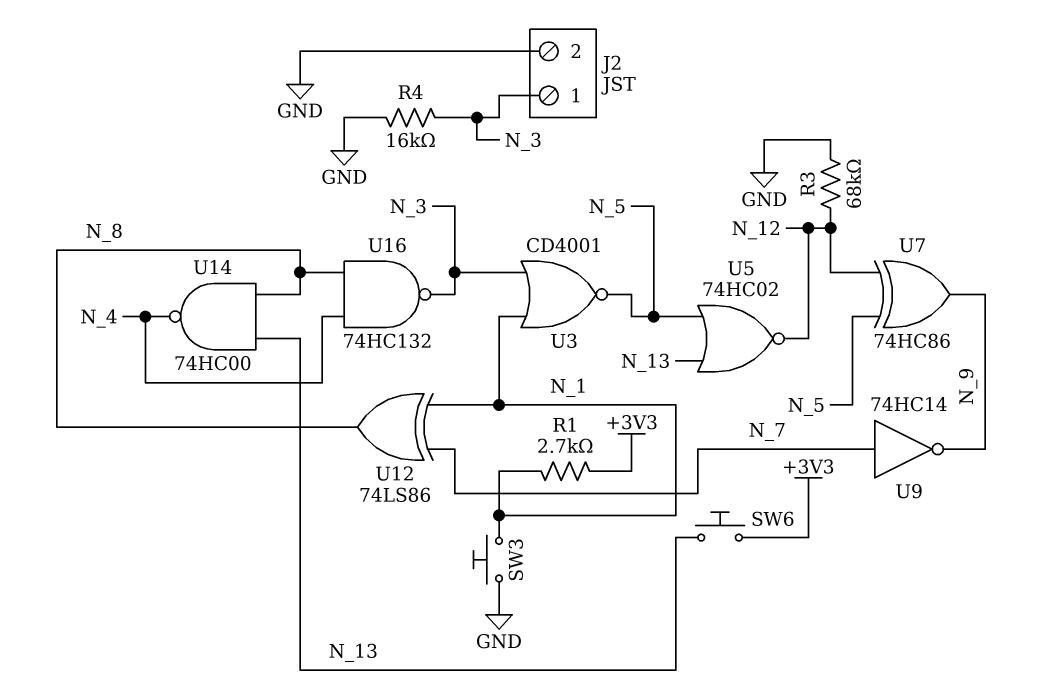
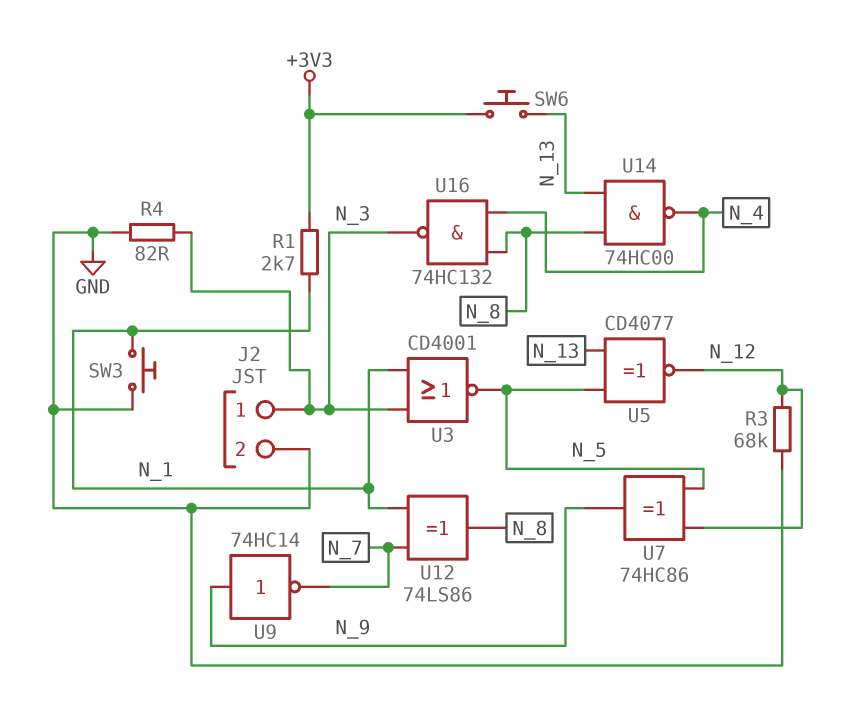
R4: 16k (GND, N_3) -> 82 (GND, N_3)
U5: NOR 74HC02 (in N_5, in N_13, out N_12) -> XNOR CD4077 (in N_5, in N_13, out N_12)
U9: NOT 74HC14 (in N_7, out N_9) -> NOT 74HC14 (in N_9, out N_7)

